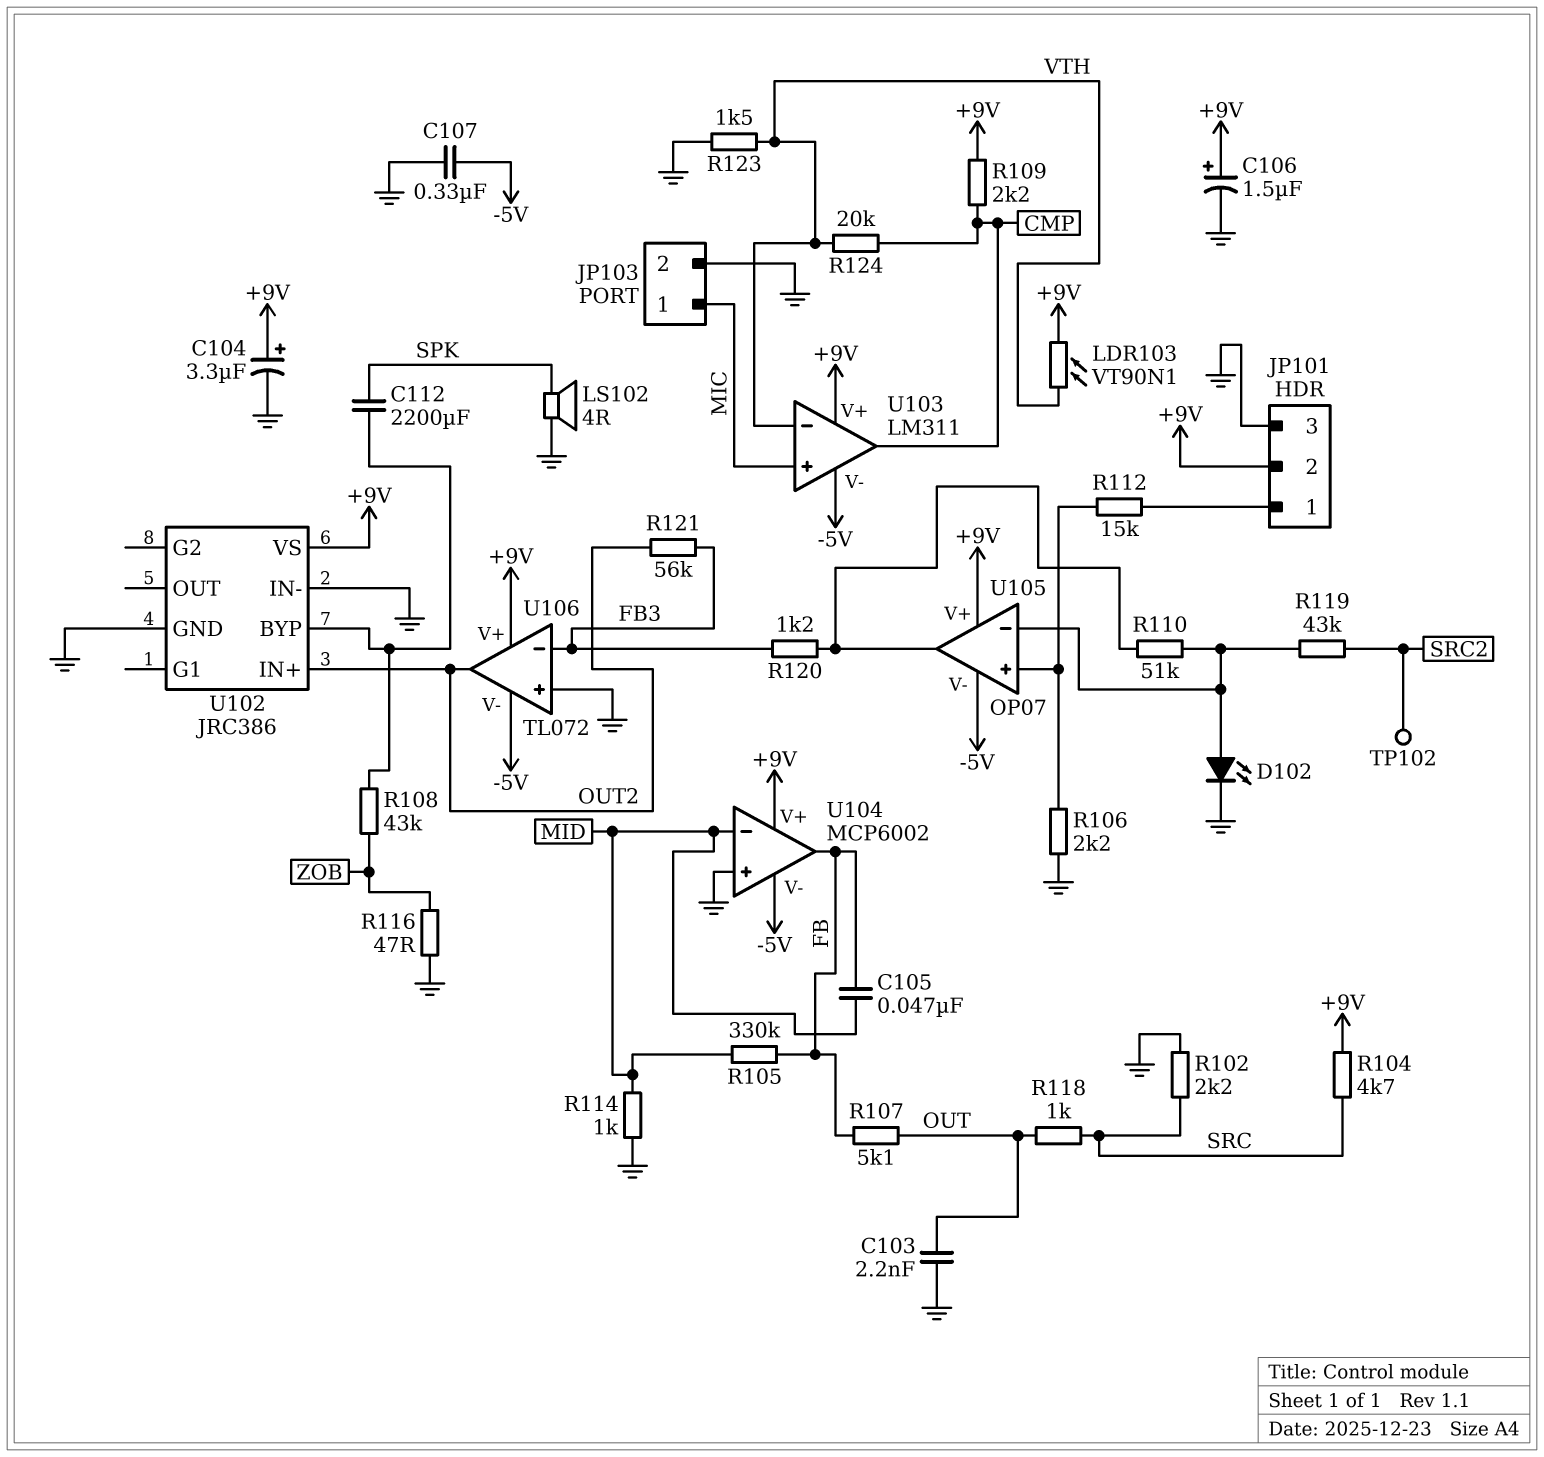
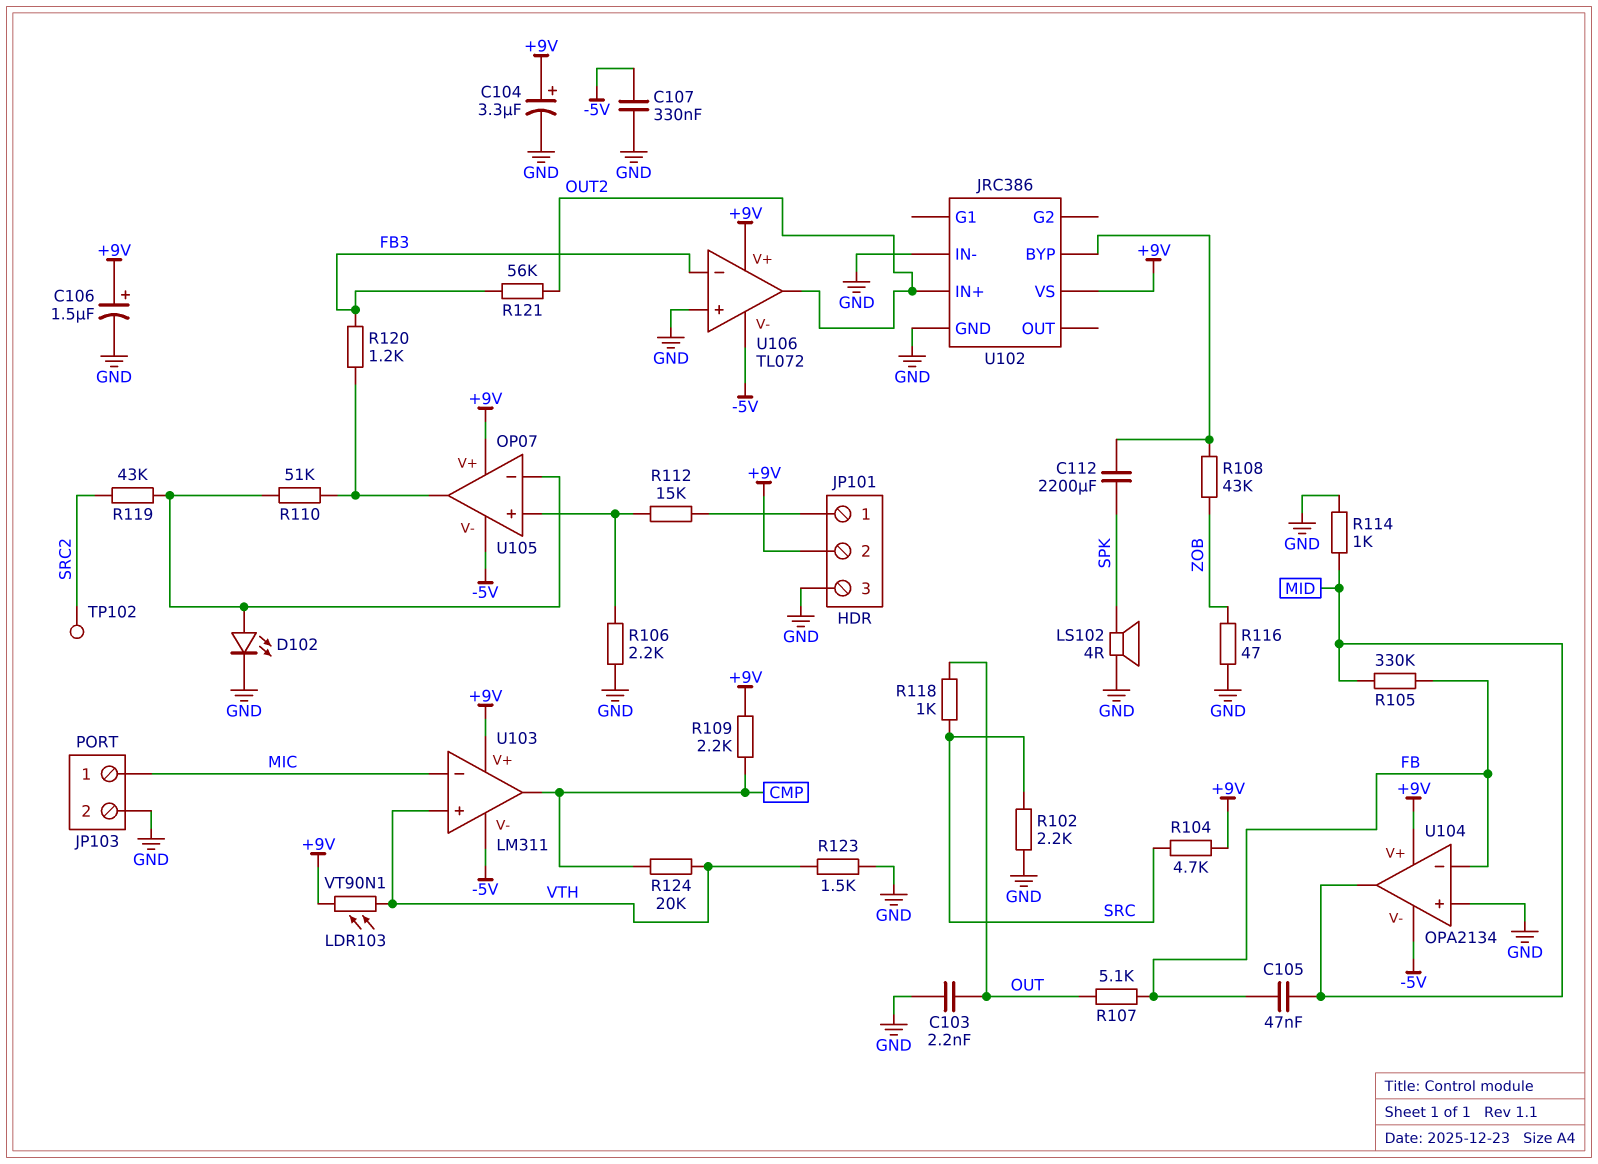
U103 pin in+: MIC -> VTH
U103 pin in-: VTH -> MIC
U104: MCP6002 -> OPA2134
U104 pin in-: MID -> FB
U104 pin out: FB -> MID

